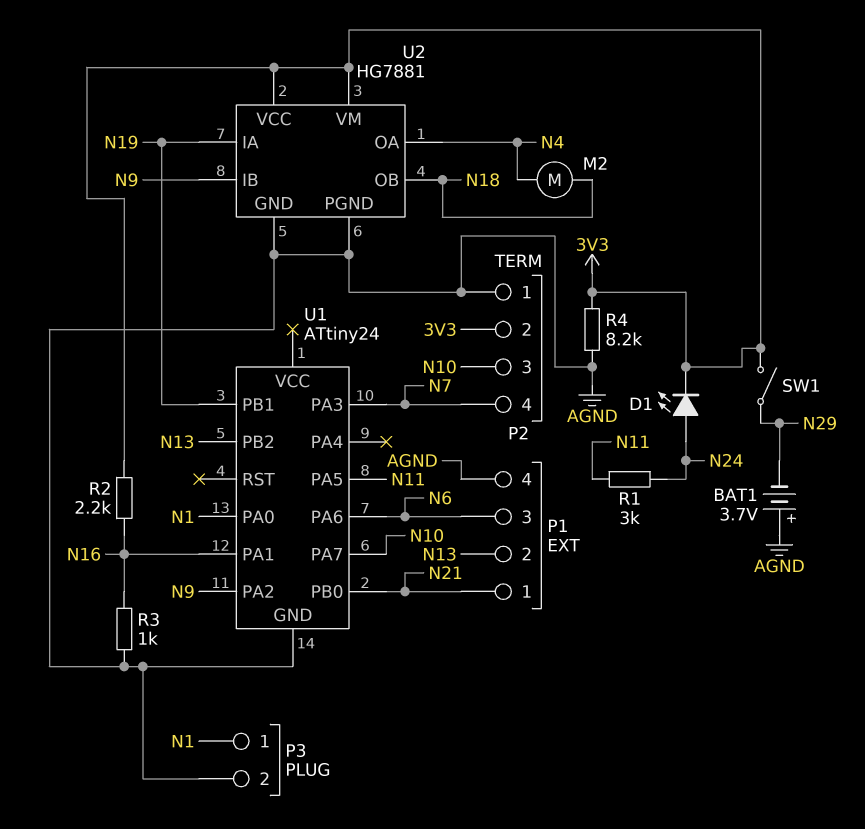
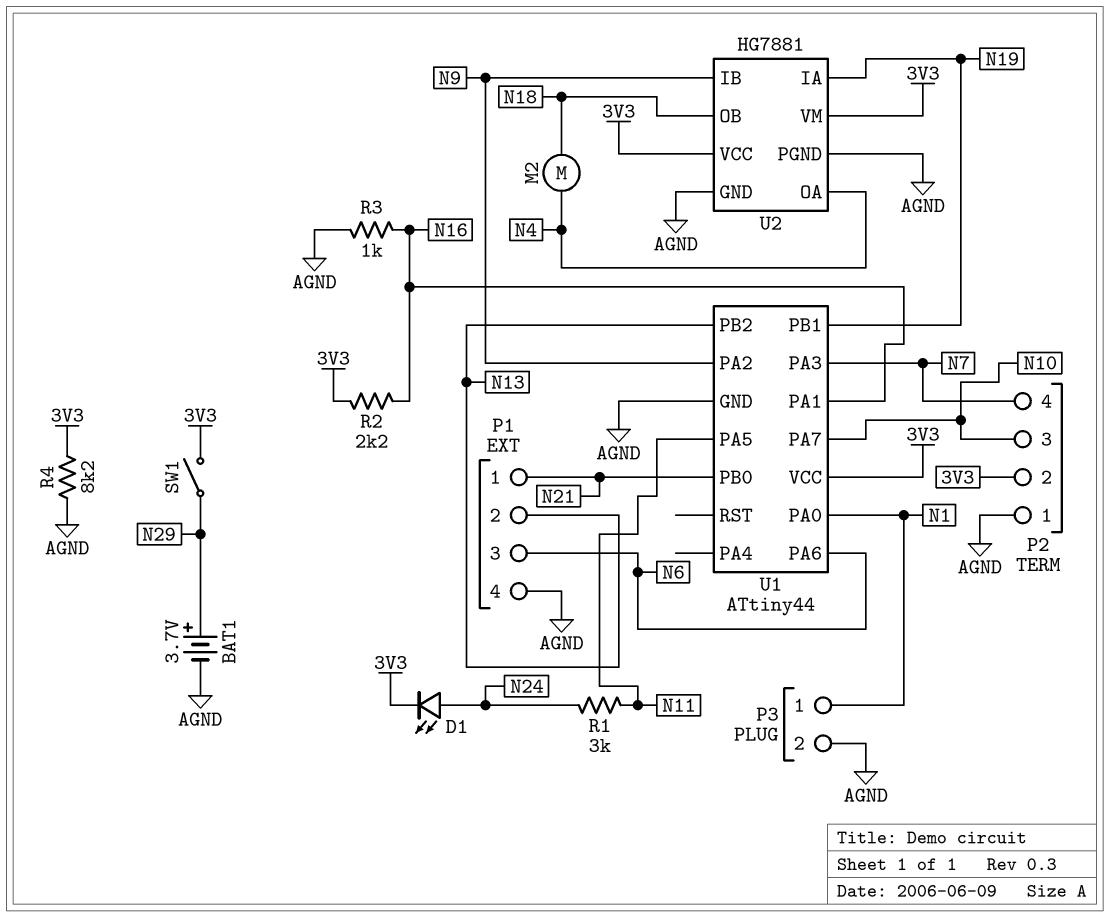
BAT1: 3.7V (plus AGND, minus N29) -> 3.7V (plus N29, minus AGND)
U1: ATtiny24 -> ATtiny44
U1 pin VCC: none -> 3V3

